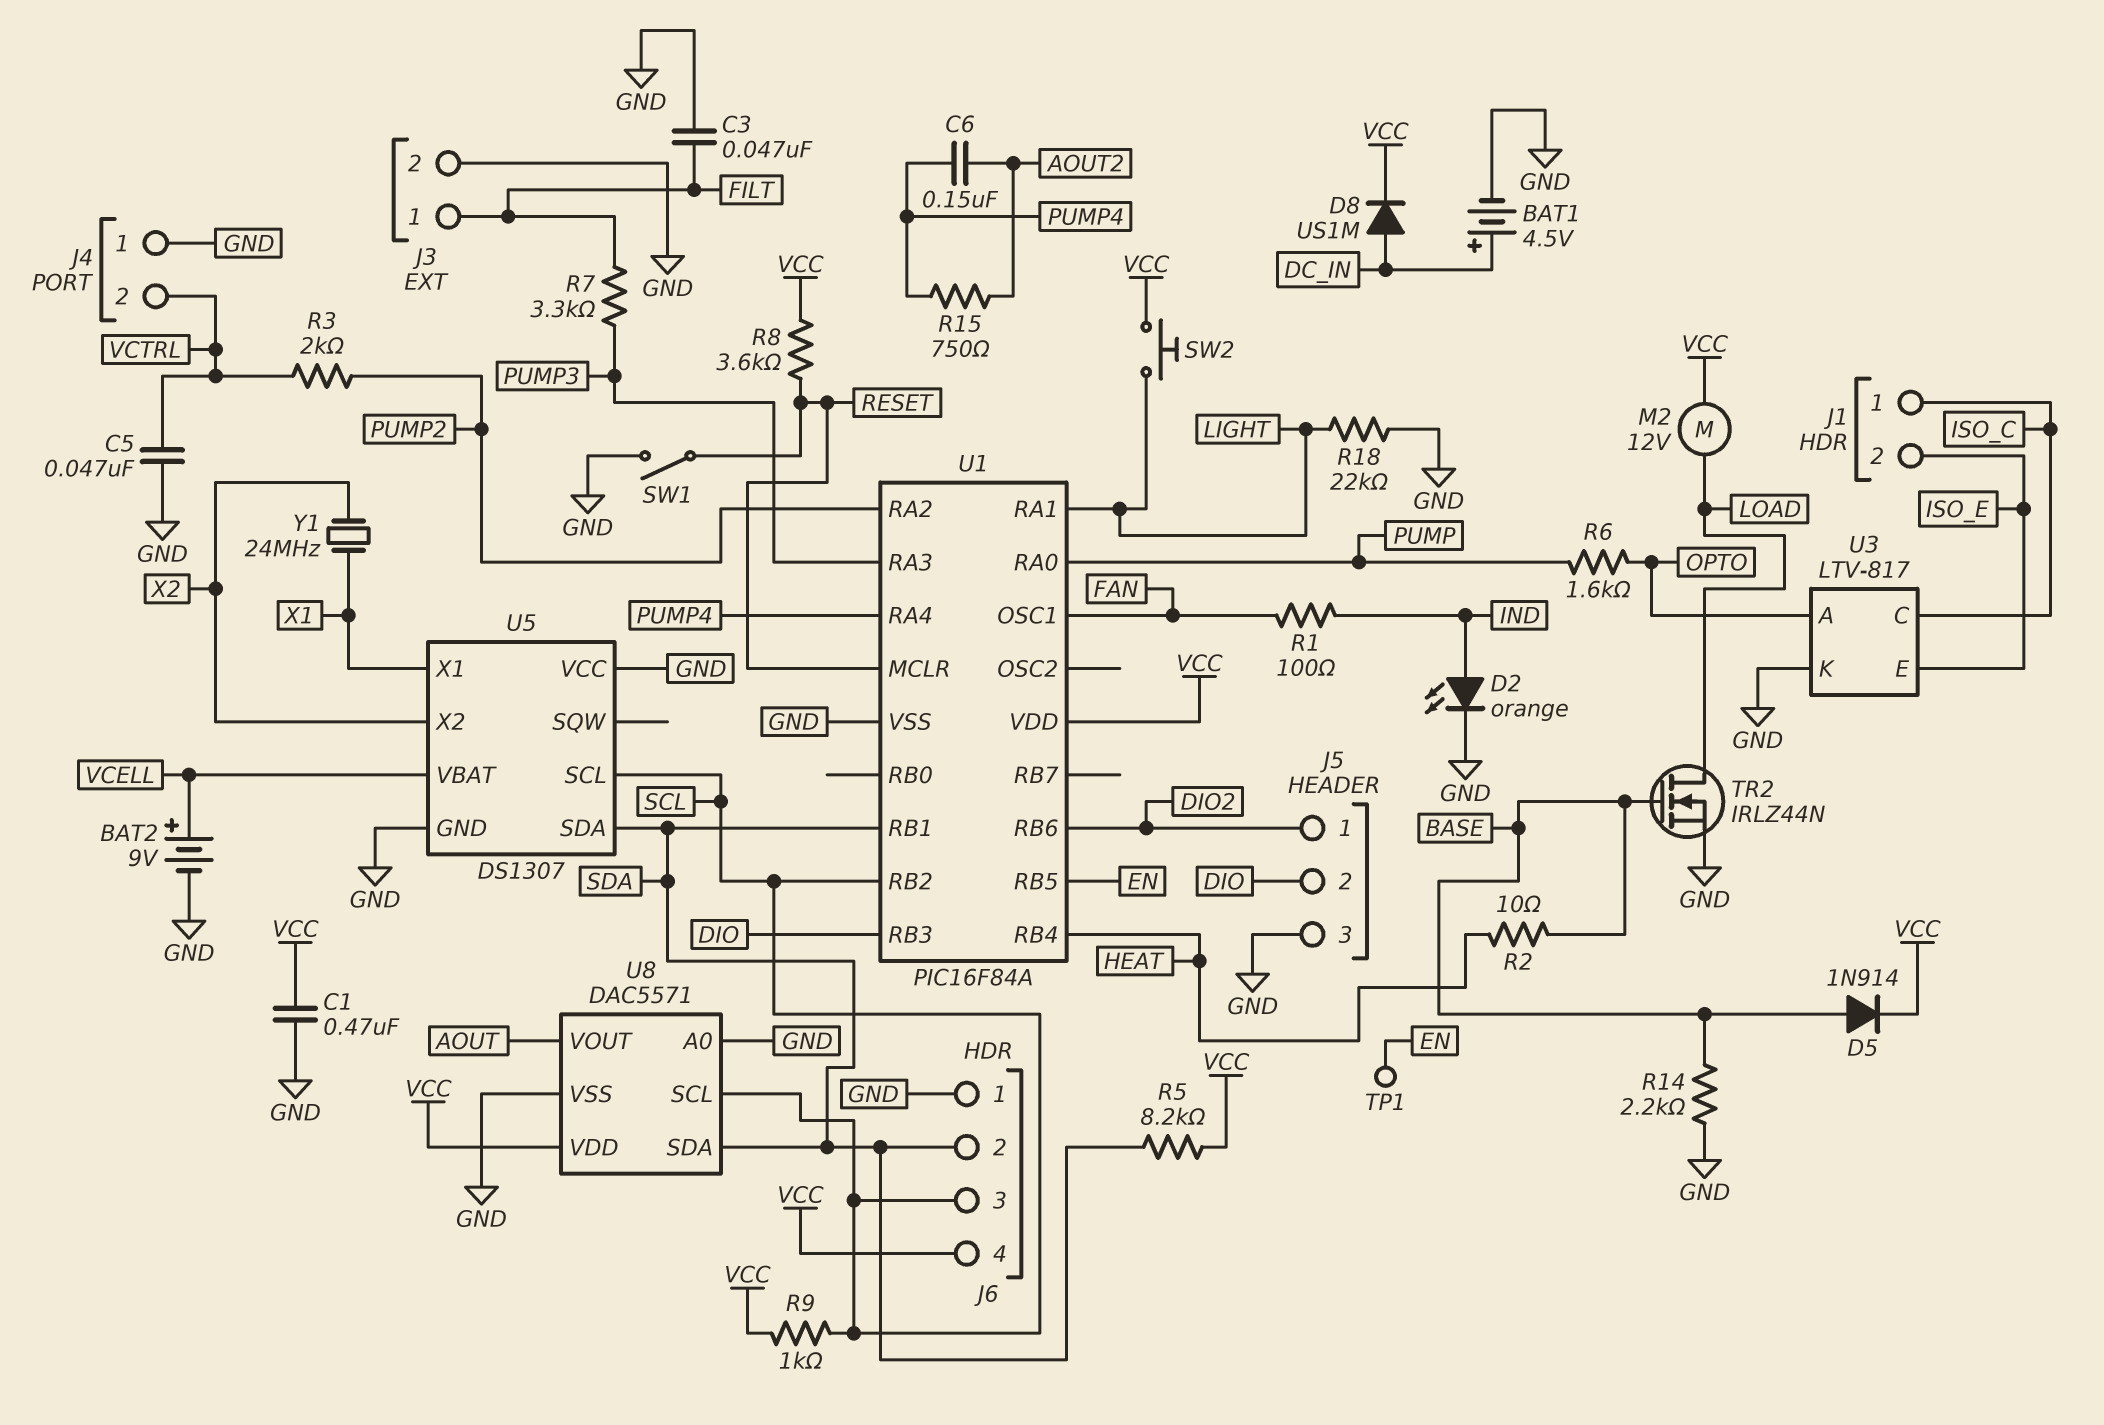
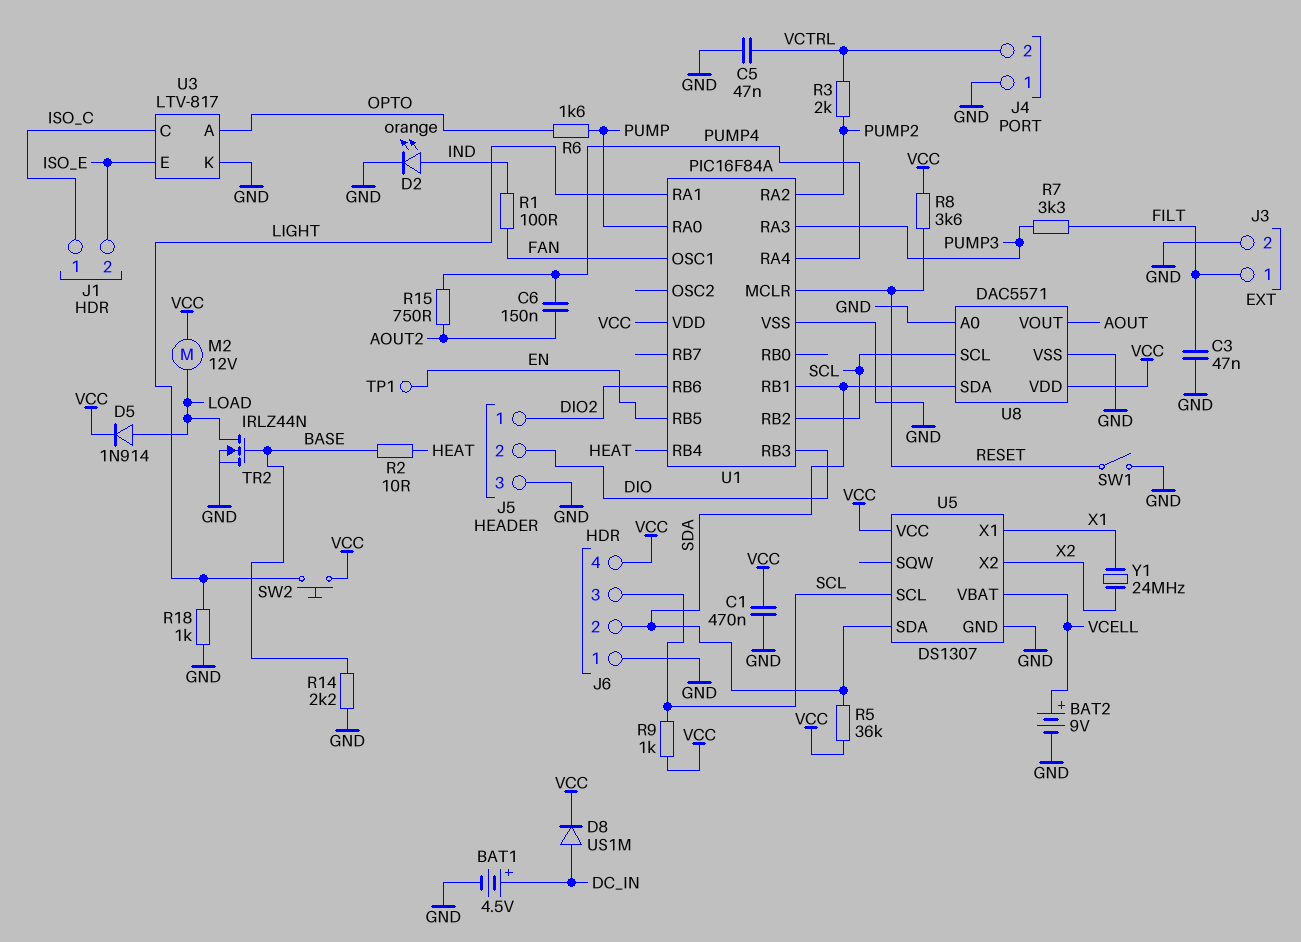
D5: diode 1N914 (A BASE, K VCC) -> diode 1N914 (A LOAD, K VCC)
R5: 8.2k (SDA, VCC) -> 36k (SDA, VCC)
R18: 22k (GND, LIGHT) -> 1k (GND, LIGHT)
U5 pin VCC: GND -> VCC

